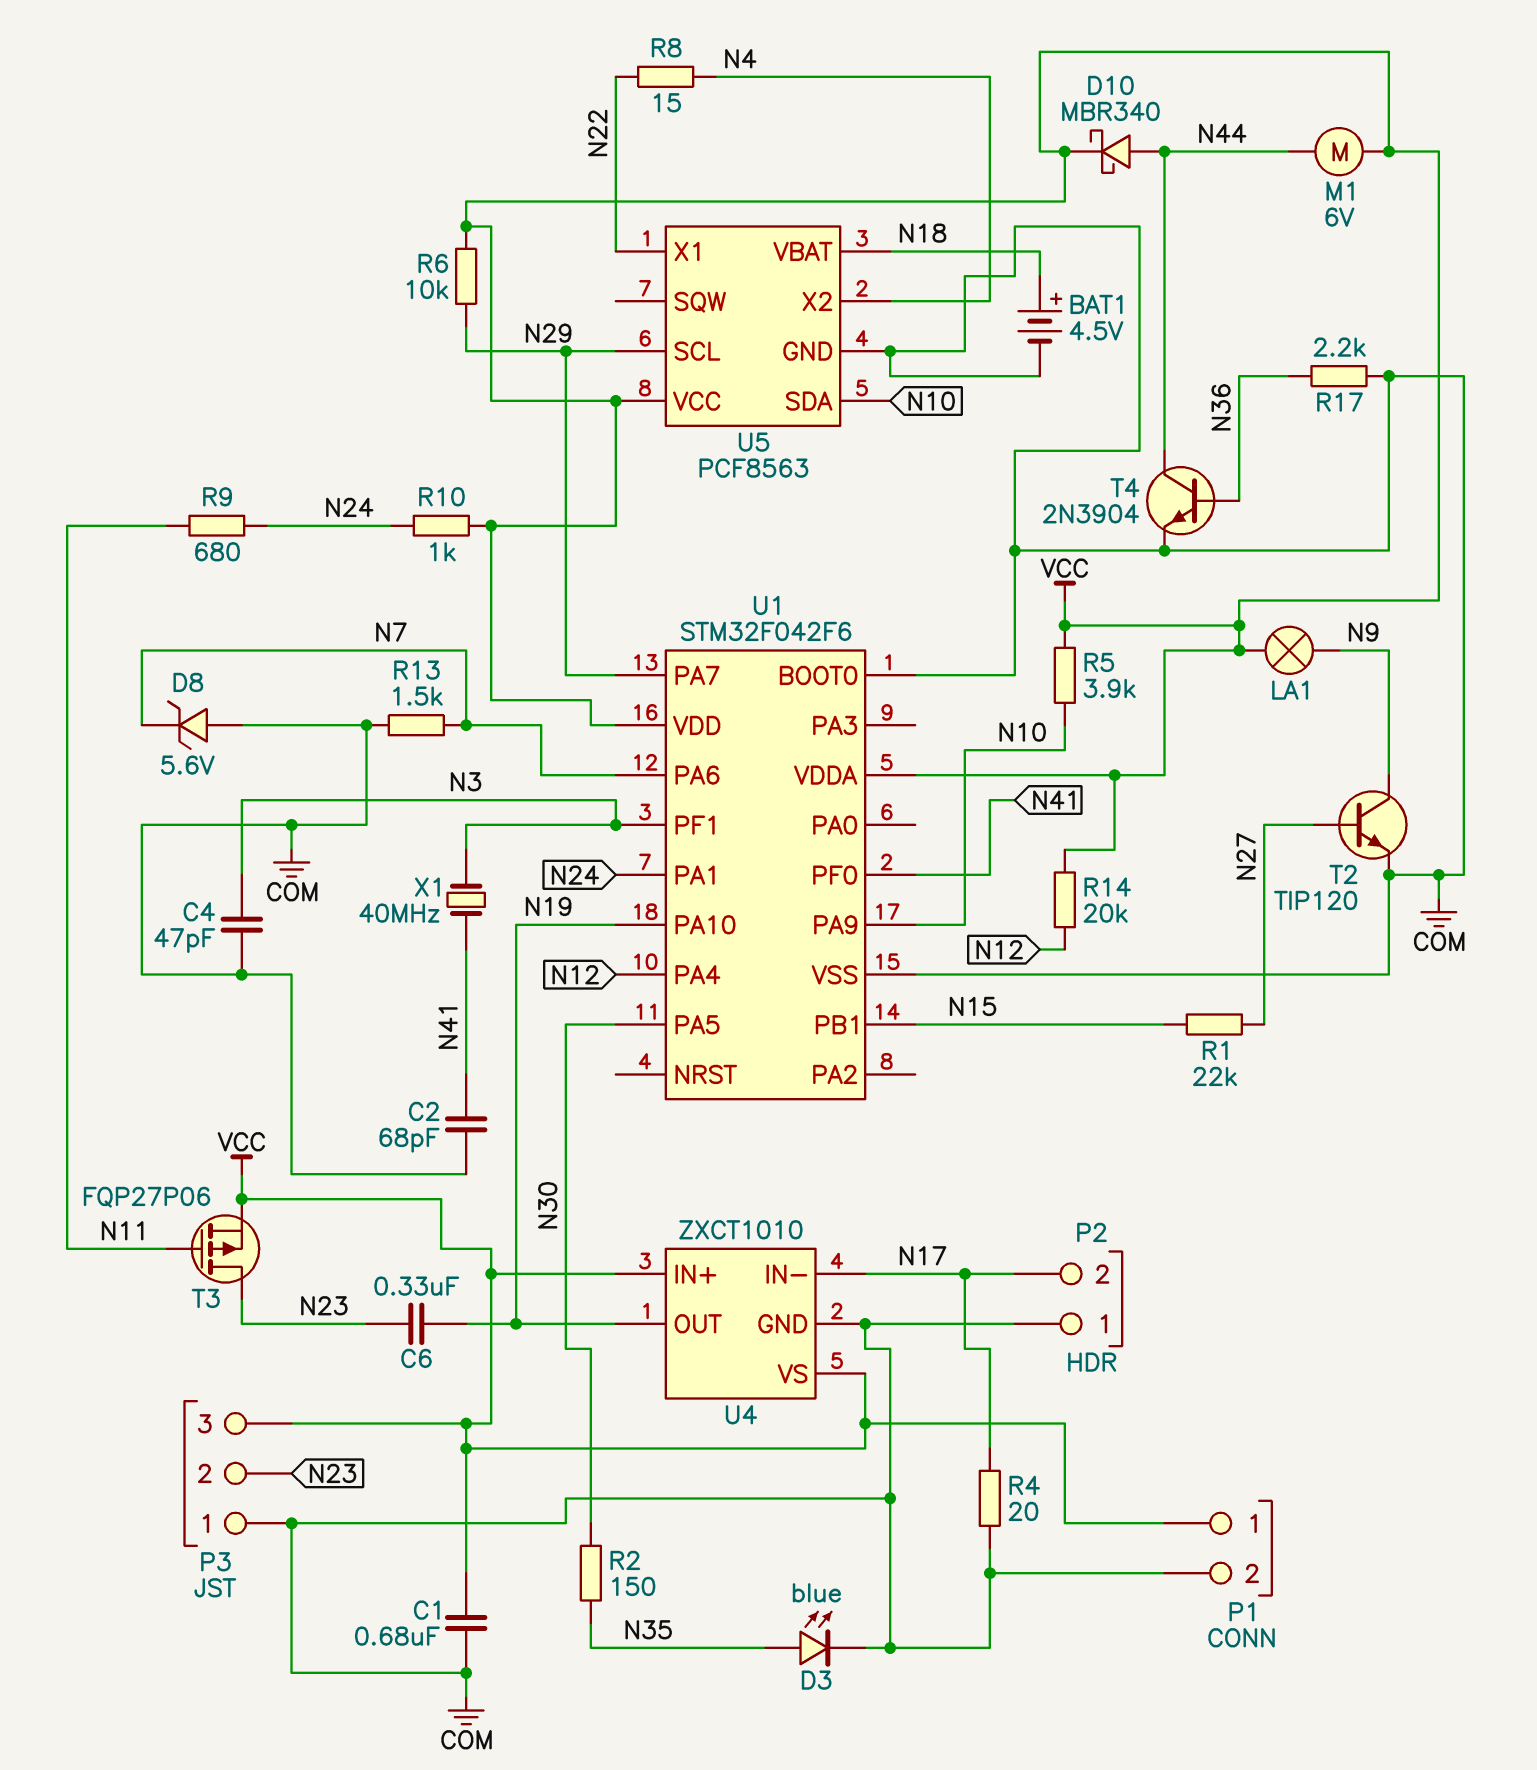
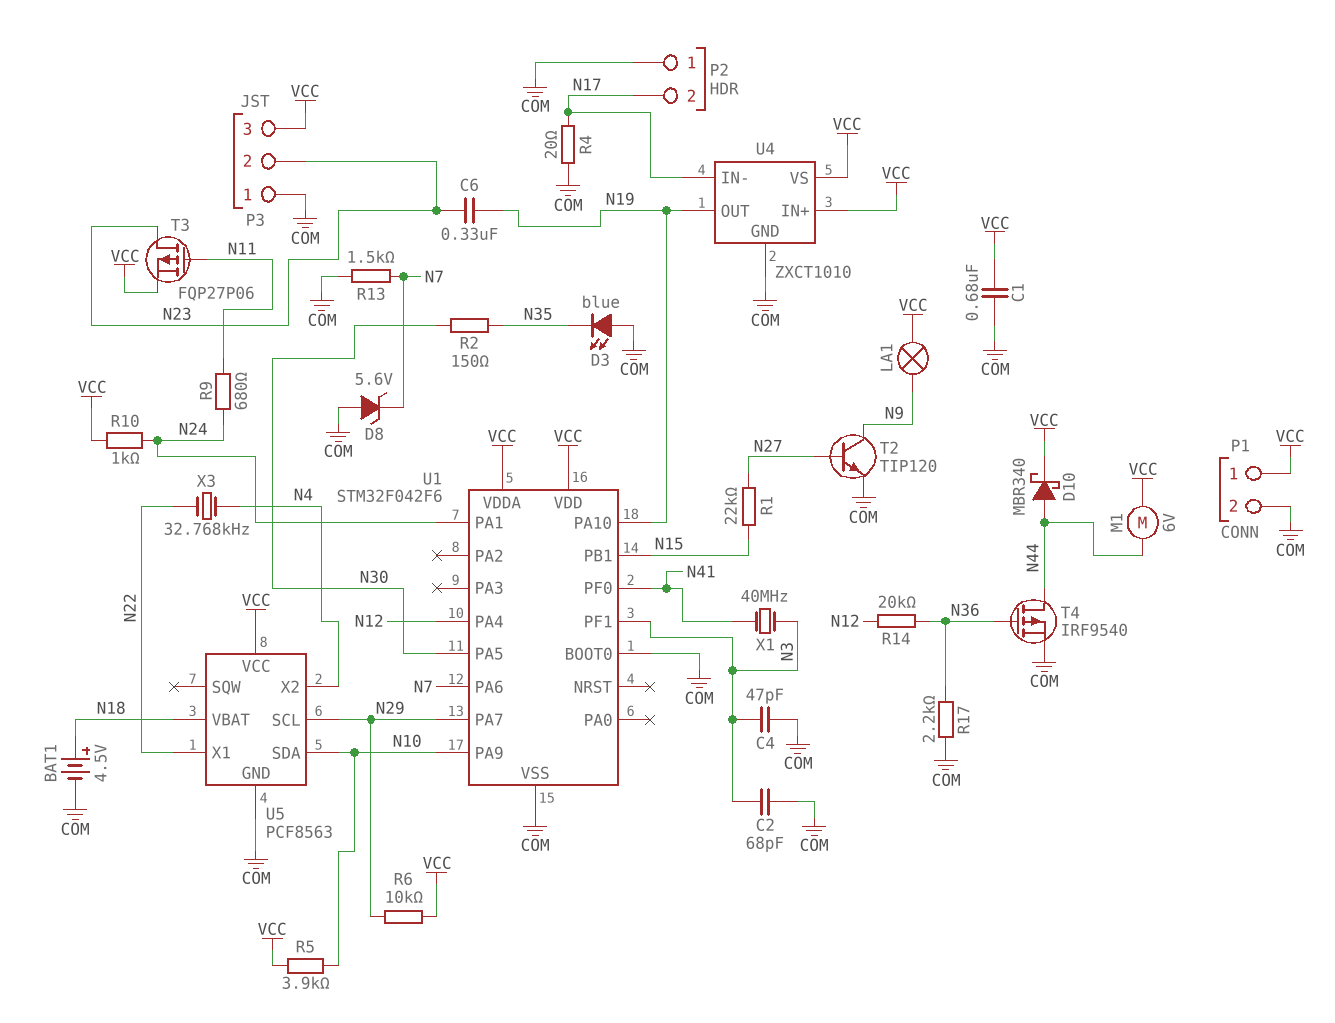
C2: 68pF (COM, N41) -> 68pF (COM, N3)
D3: LED blue (A N35, K COM) -> LED blue (A COM, K N35)
R8: 15 (N4, N22) -> none
R14: 20k (N12, VCC) -> 20k (N12, N36)
T4: NPN 2N3904 (B N36, C N44, E COM) -> PMOS IRF9540 (G N36, D N44, S COM)
X3: none -> 32.768kHz (N4, N22)

